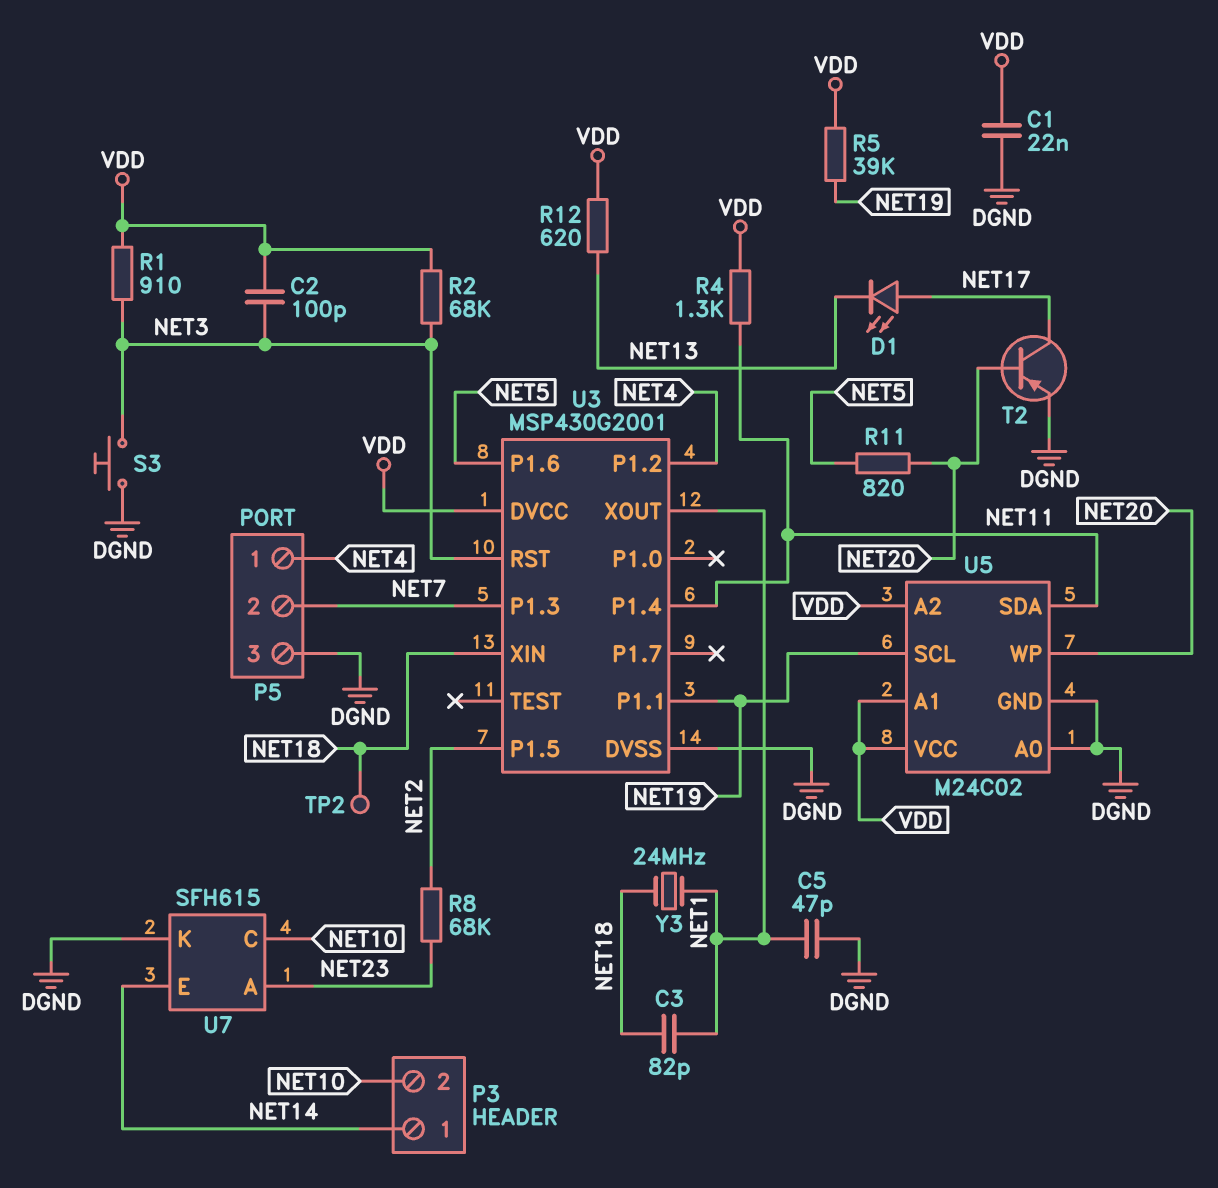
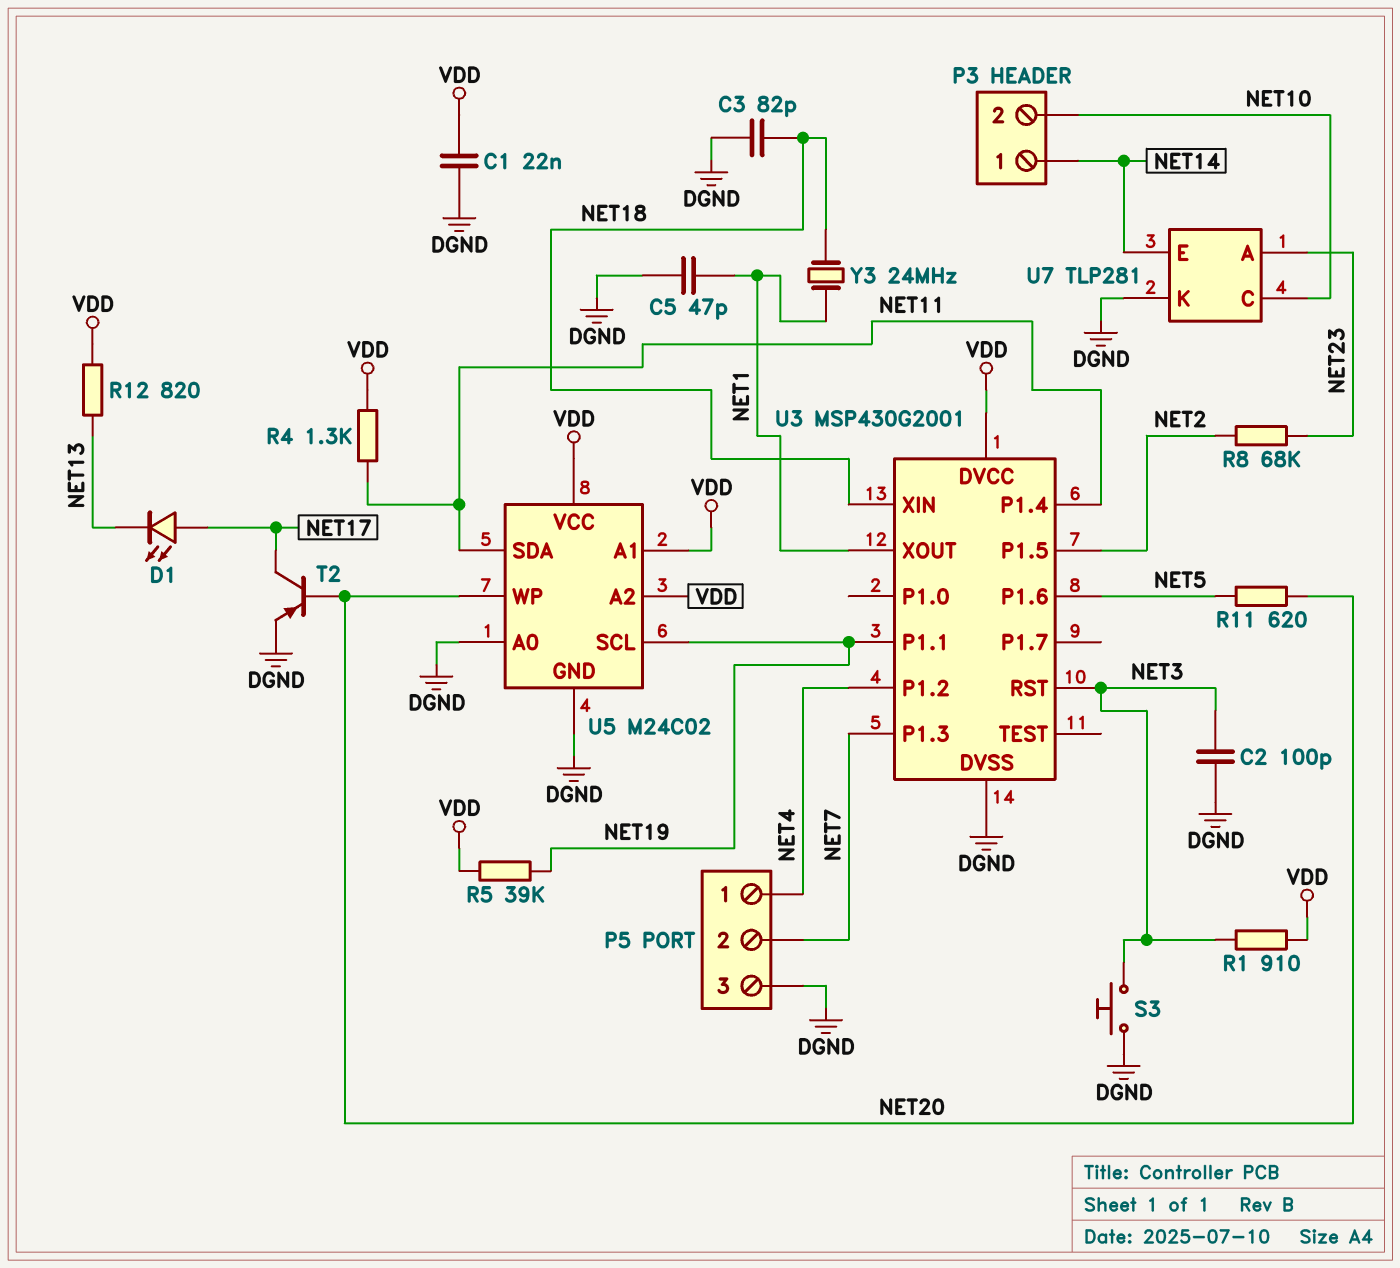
C2: 100pF (NET3, VDD) -> 100pF (DGND, NET3)
C3: 82pF (NET1, NET18) -> 82pF (DGND, NET18)
R2: 68k (NET3, VDD) -> none
R11: 820 (NET5, NET20) -> 620 (NET5, NET20)
R12: 620 (NET13, VDD) -> 820 (NET13, VDD)
TP2: test point (NET18) -> none
U7: SFH615 -> TLP281

